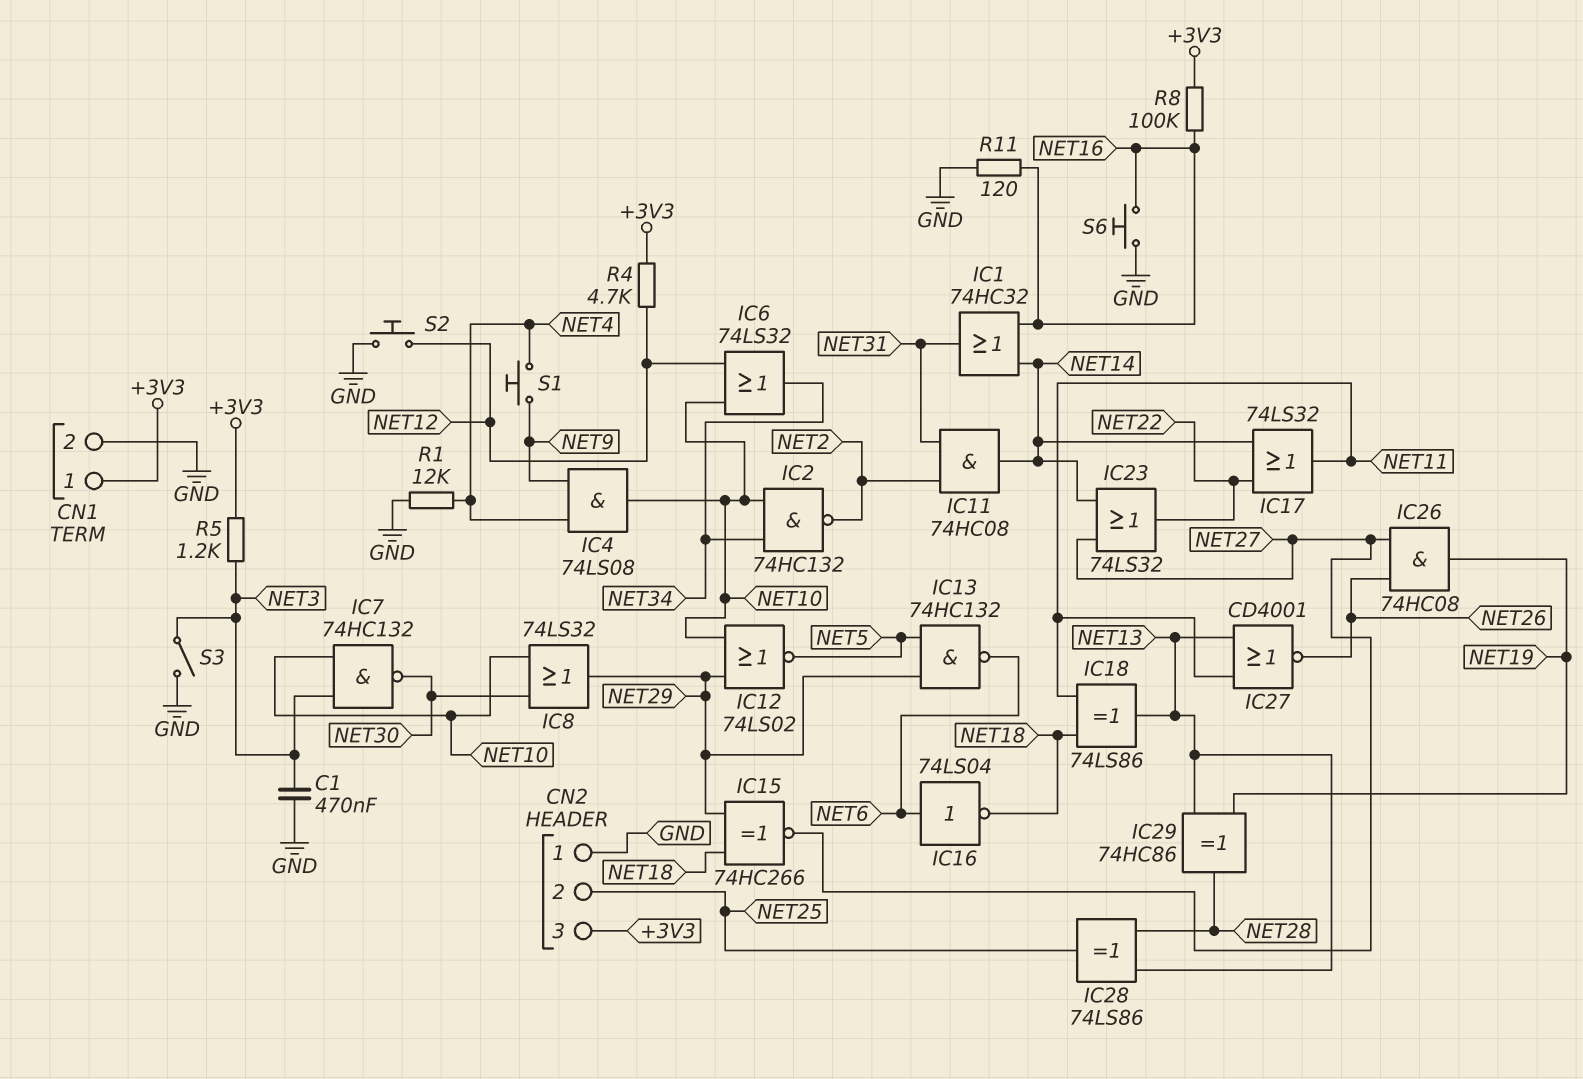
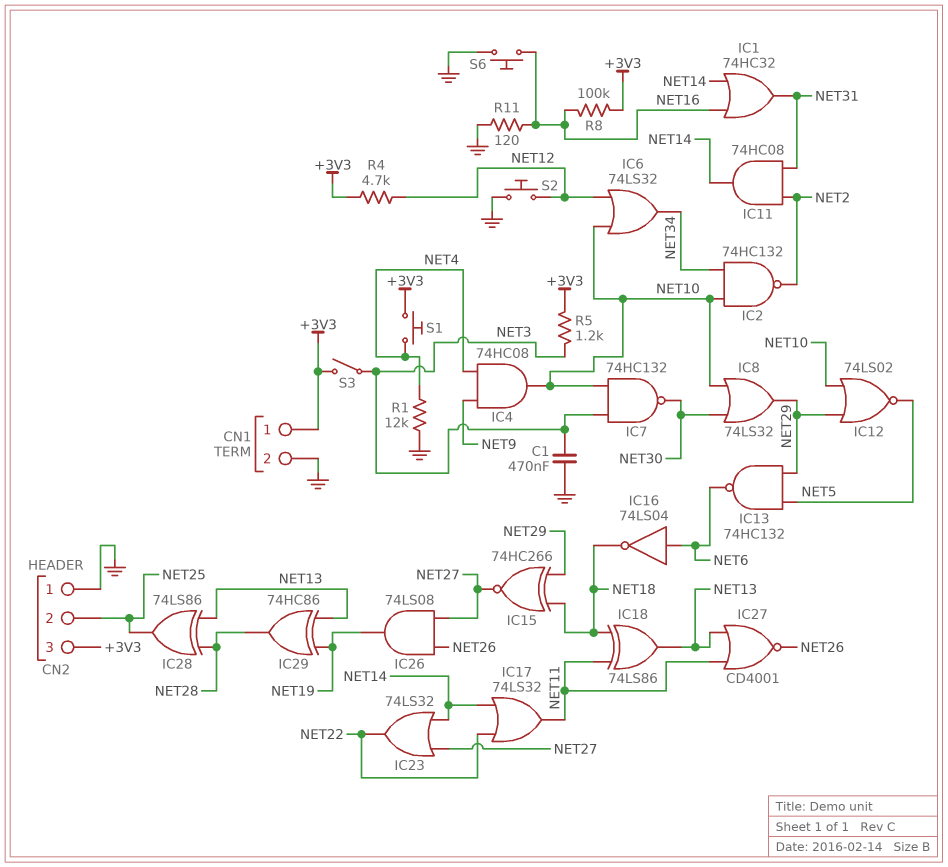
IC4: AND 74LS08 (in NET4, in NET9, out NET10) -> AND 74HC08 (in NET4, in NET9, out NET10)
IC26: AND 74HC08 (in NET26, in NET27, out NET19) -> AND 74LS08 (in NET26, in NET27, out NET19)
S1: button (NET4, NET9) -> button (+3V3, NET4)
S3: switch (GND, NET3) -> switch (+3V3, NET3)

